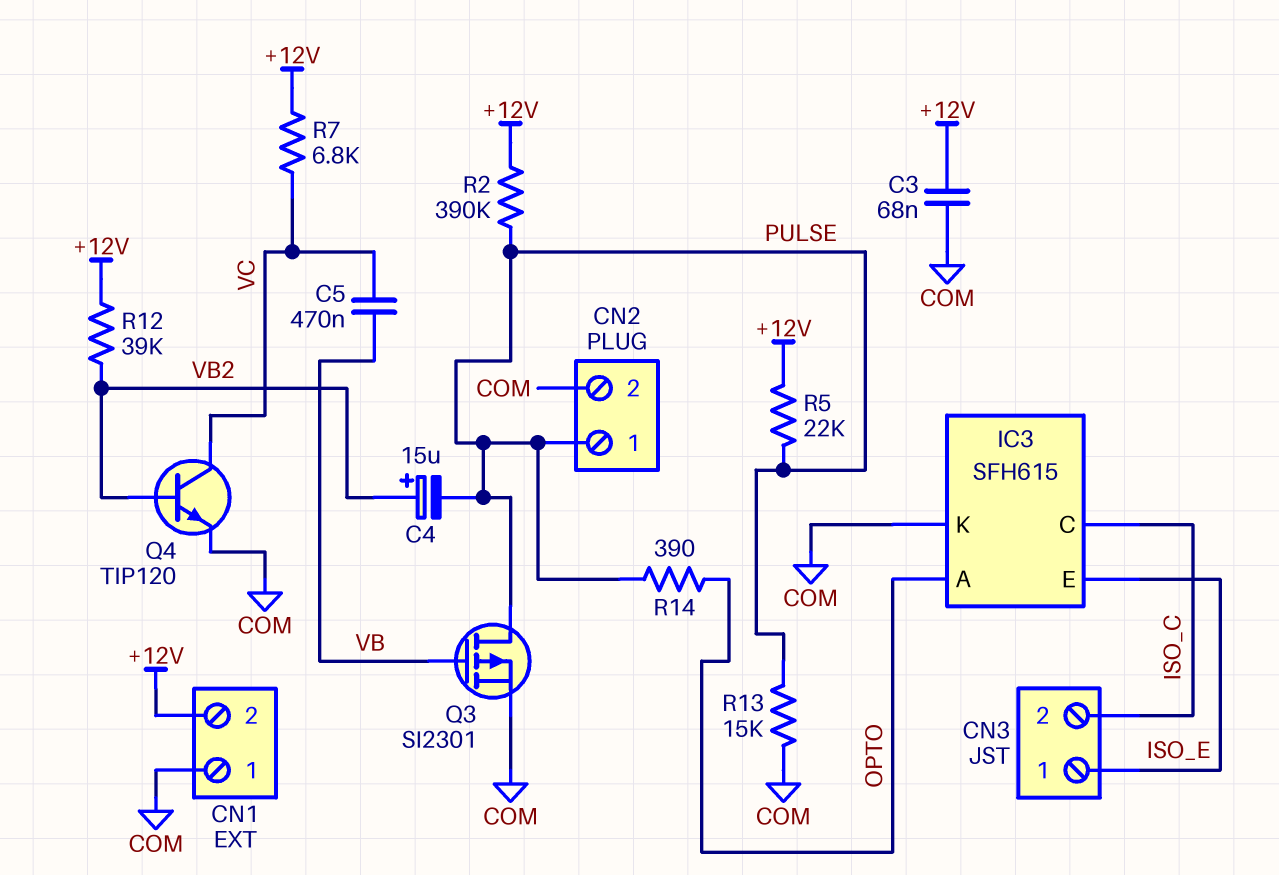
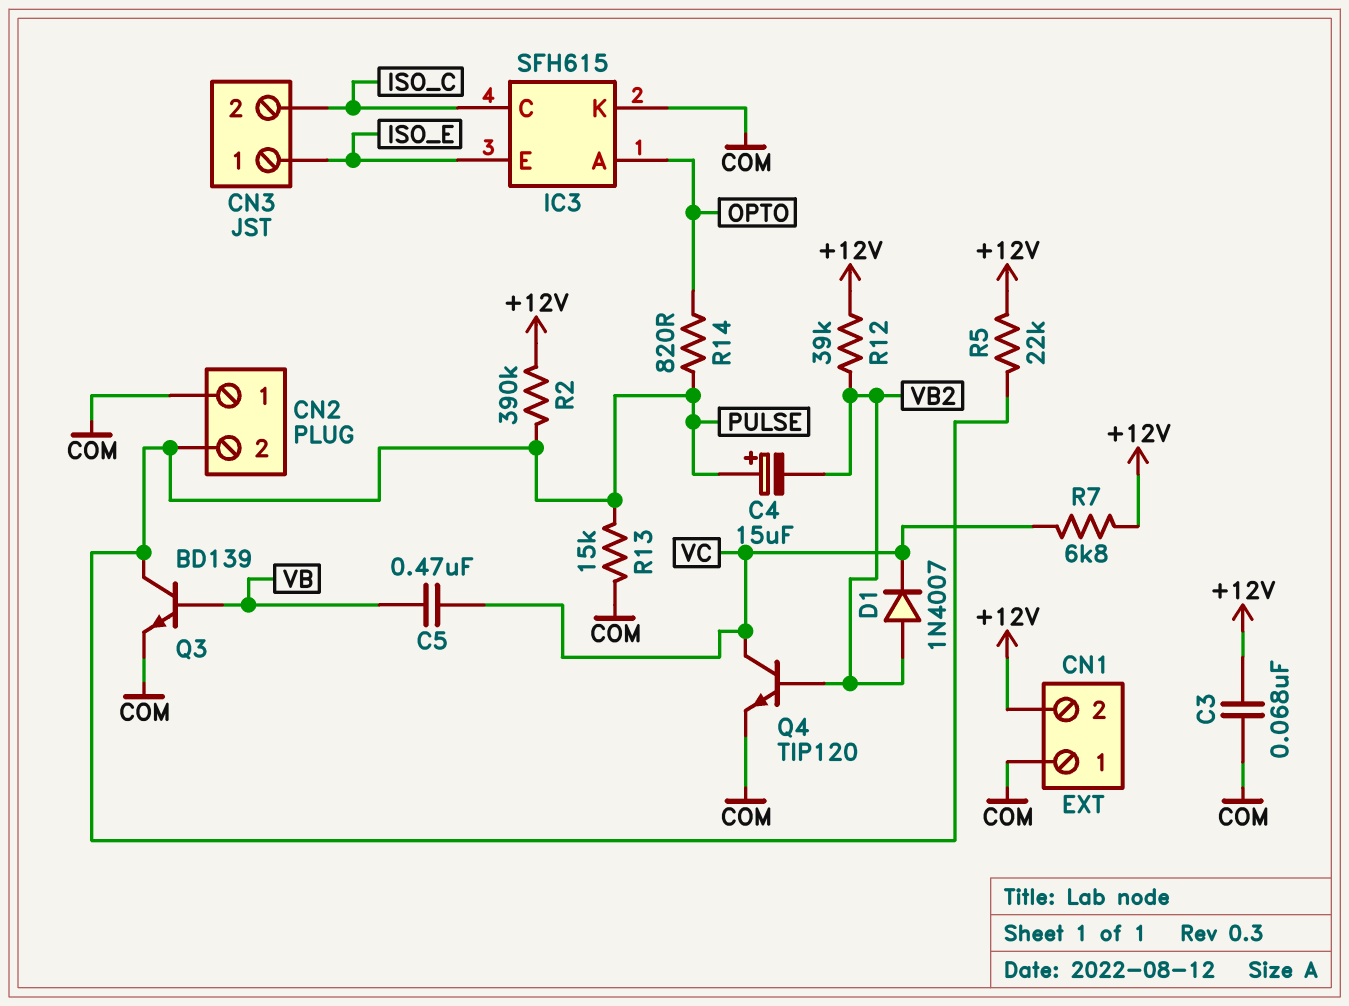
C4: 15uF (plus VB2, minus PULSE) -> 15uF (plus PULSE, minus VB2)
CN2 pin 1: PULSE -> COM
CN2 pin 2: COM -> PULSE
D1: none -> diode 1N4007 (A VB2, K VC)
Q3: PMOS SI2301 (G VB, D PULSE, S COM) -> NPN BD139 (B VB, C PULSE, E COM)
R14: 390 (OPTO, PULSE) -> 820 (OPTO, PULSE)

